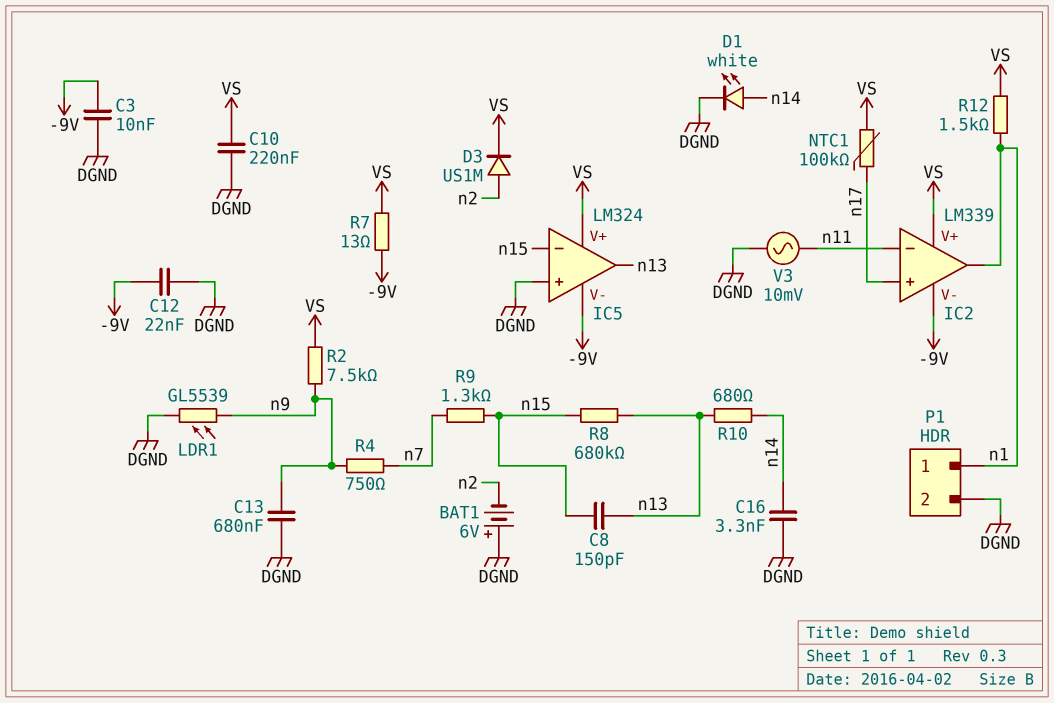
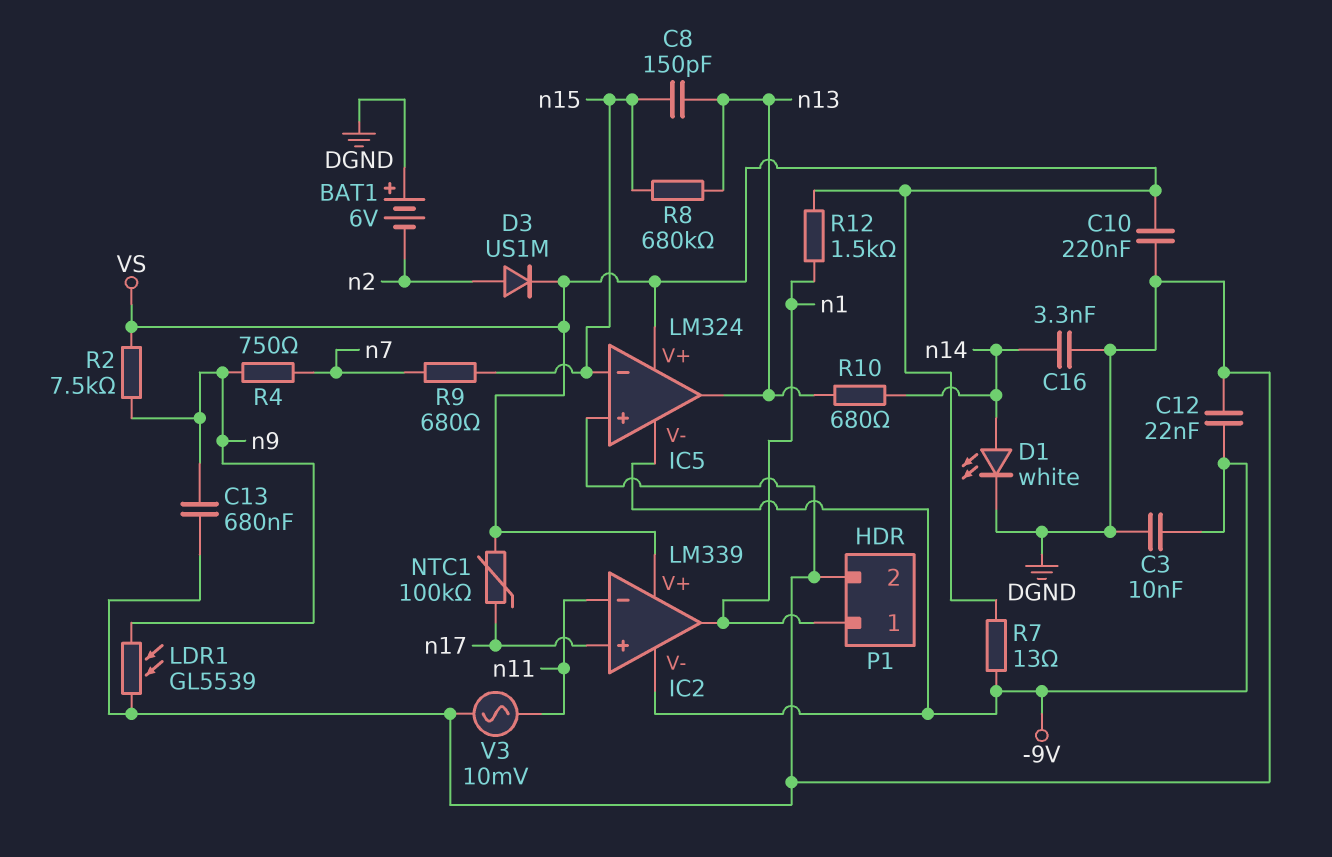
R9: 1.3k (n7, n15) -> 680 (n7, n15)

